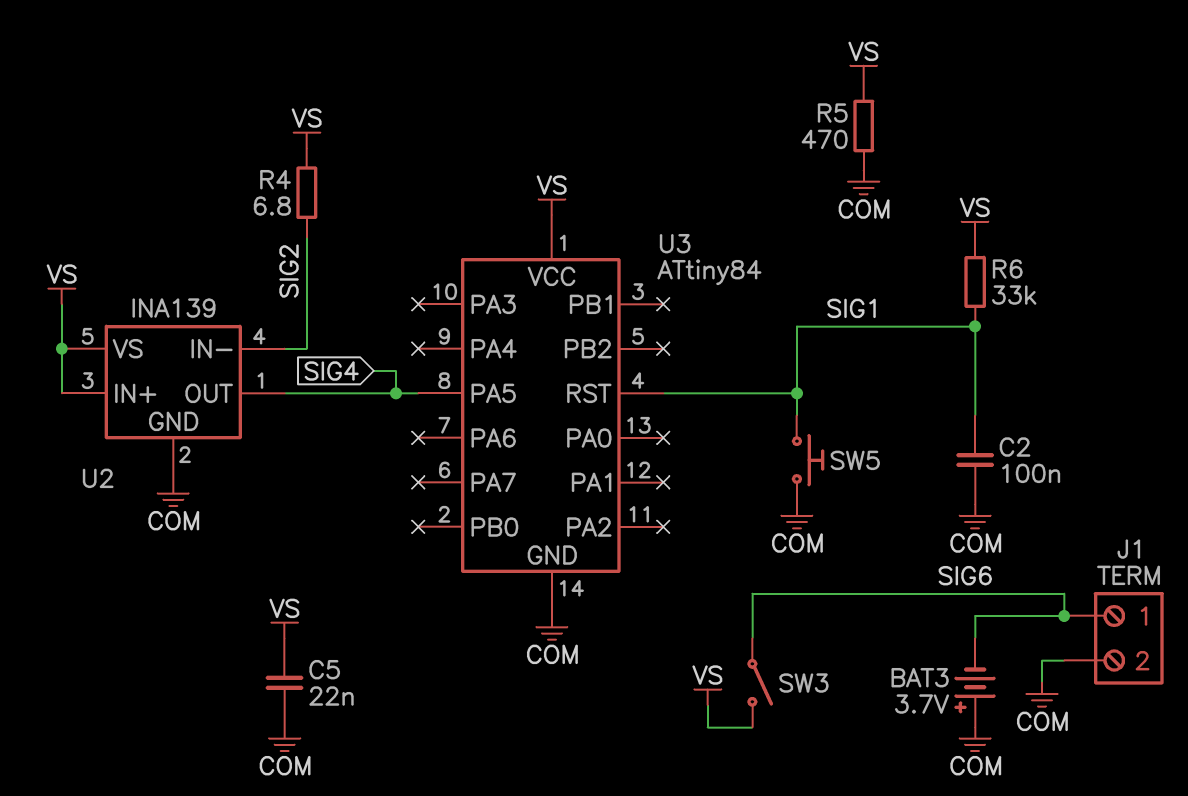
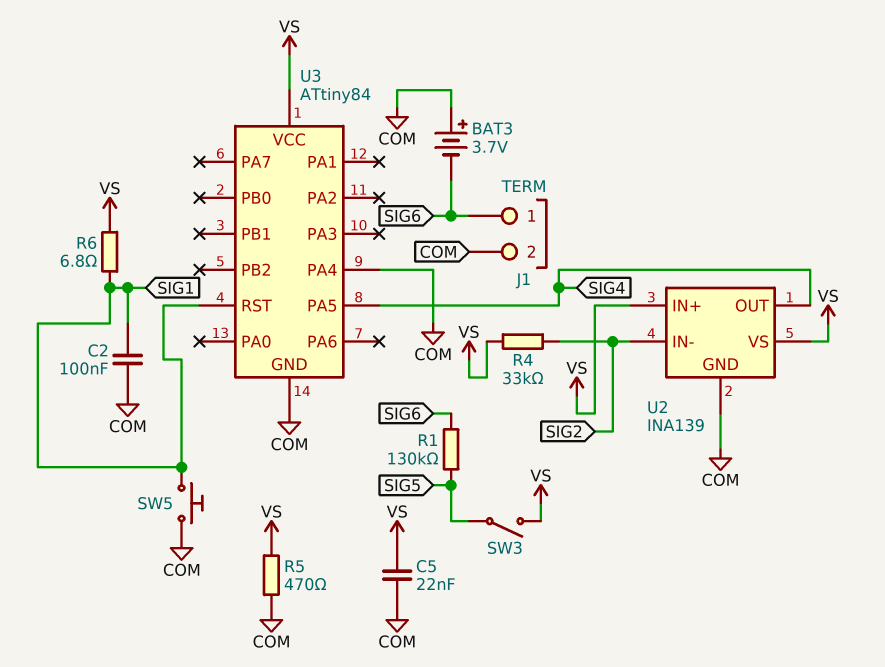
R1: none -> 130k (SIG5, SIG6)
R4: 6.8 (SIG2, VS) -> 33k (SIG2, VS)
R6: 33k (SIG1, VS) -> 6.8 (SIG1, VS)
SW3: switch (SIG6, VS) -> switch (SIG5, VS)
U3 pin PA4: none -> COM

